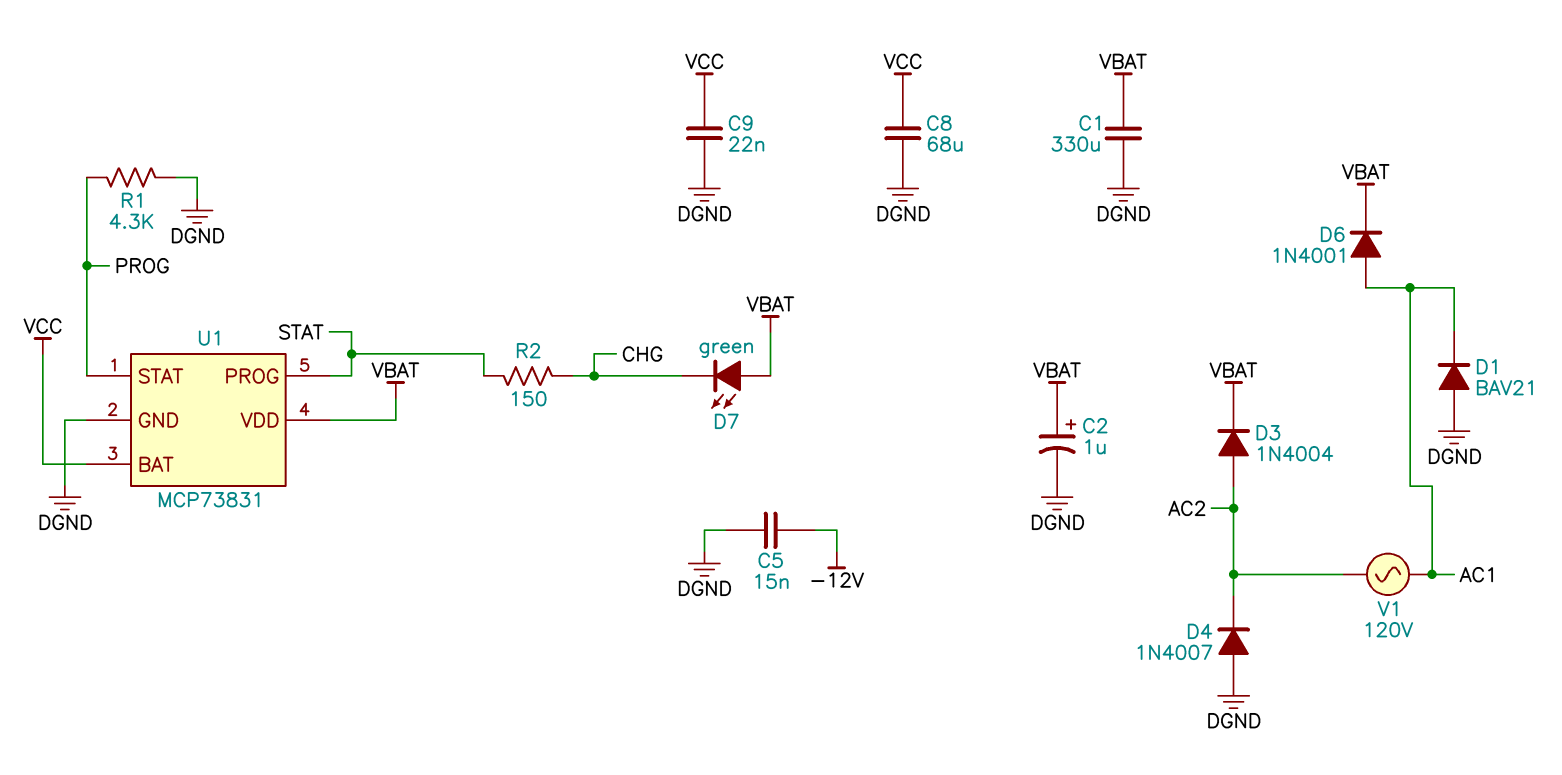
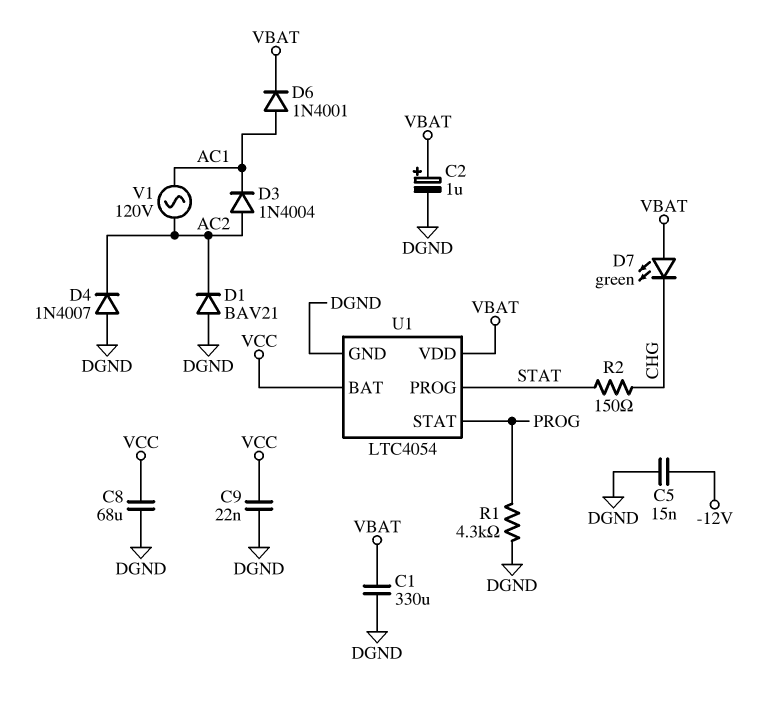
D1: diode BAV21 (A DGND, K AC1) -> diode BAV21 (A DGND, K AC2)
D3: diode 1N4004 (A AC2, K VBAT) -> diode 1N4004 (A AC2, K AC1)
U1: MCP73831 -> LTC4054

